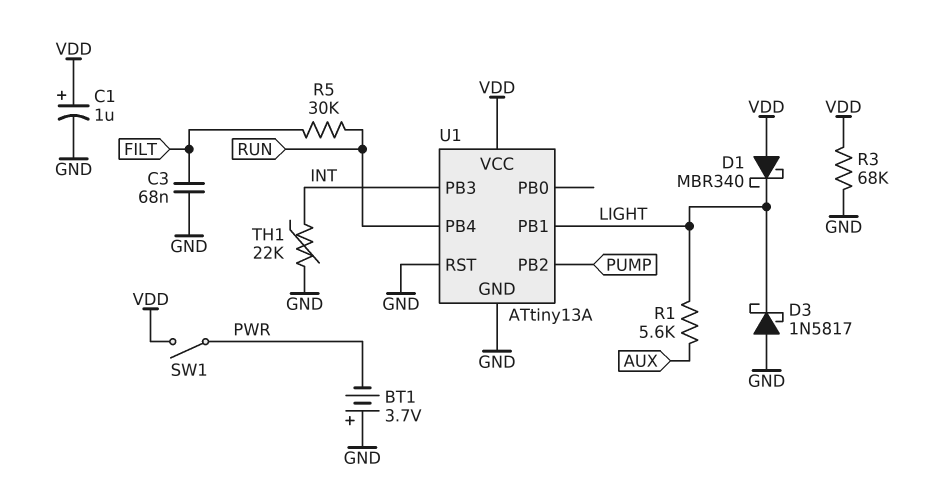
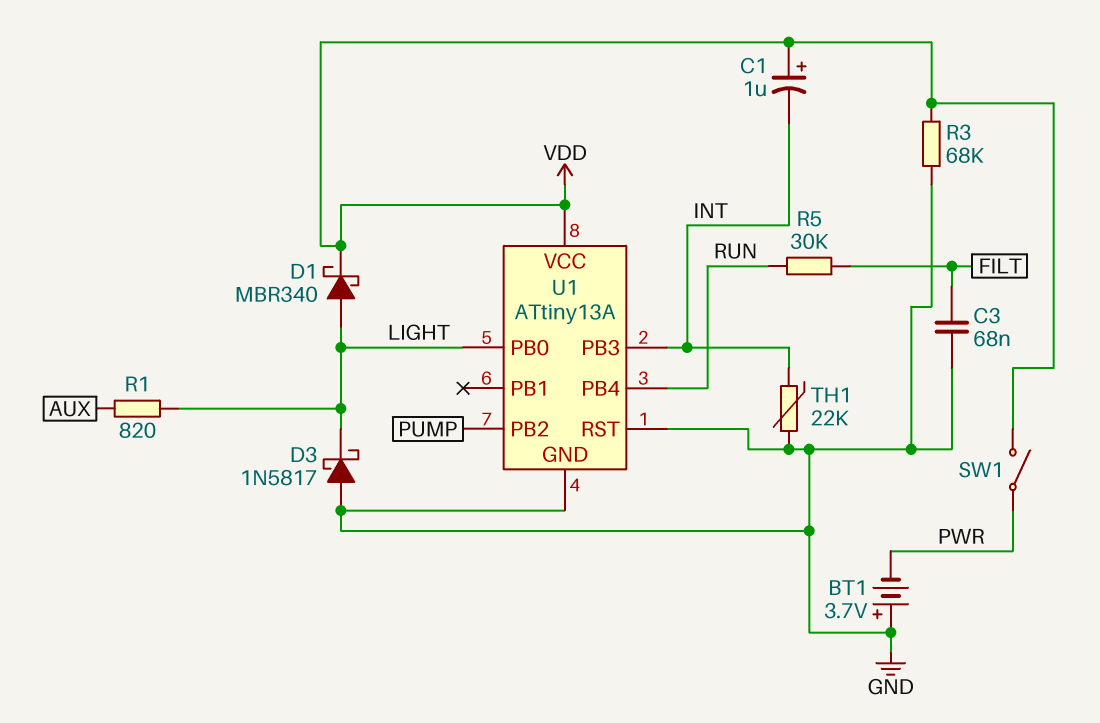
C1: 1uF (plus VDD, minus GND) -> 1uF (plus VDD, minus INT)
D1: schottky MBR340 (A VDD, K LIGHT) -> schottky MBR340 (A LIGHT, K VDD)
R1: 5.6k (AUX, LIGHT) -> 820 (AUX, LIGHT)
U1 pin PB0: none -> LIGHT
U1 pin PB1: LIGHT -> none

